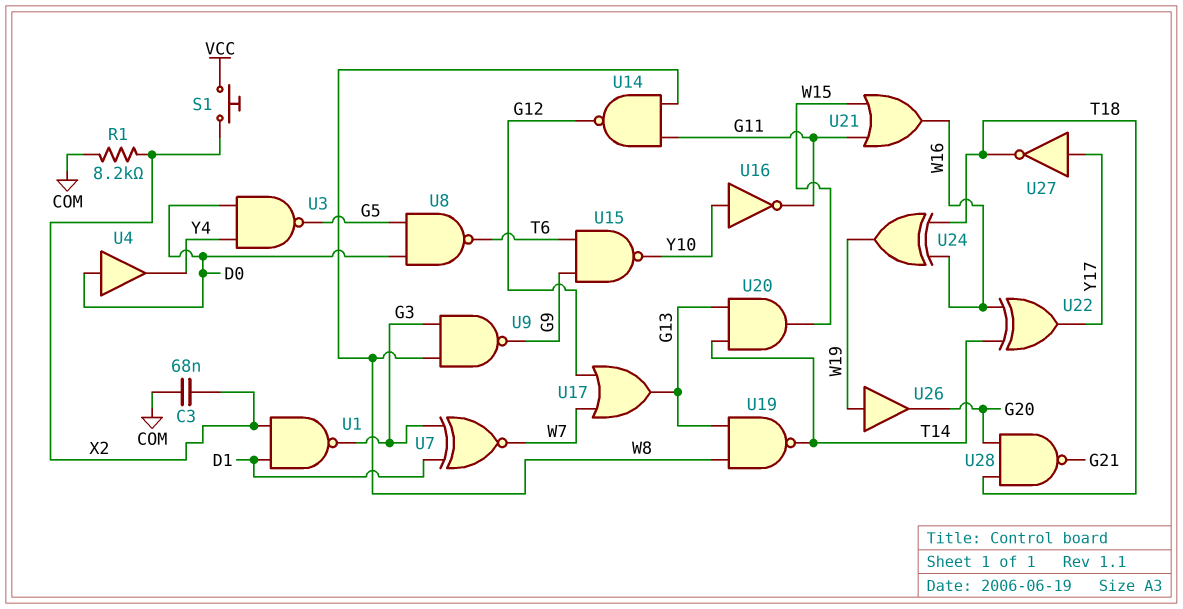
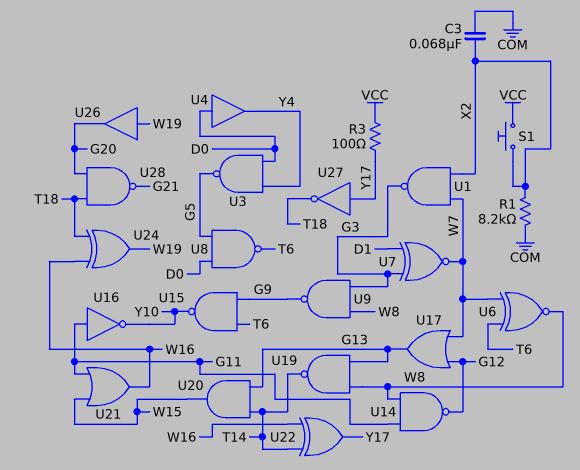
R3: none -> 100 (VCC, Y17)
U1: NAND (in D1, in X2, out G3) -> NAND (in W7, in X2, out G3)
U6: none -> XNOR (in T6, in W7, out W8)
U16: NOT (in Y10, out G11) -> NOT (in G11, out Y10)

